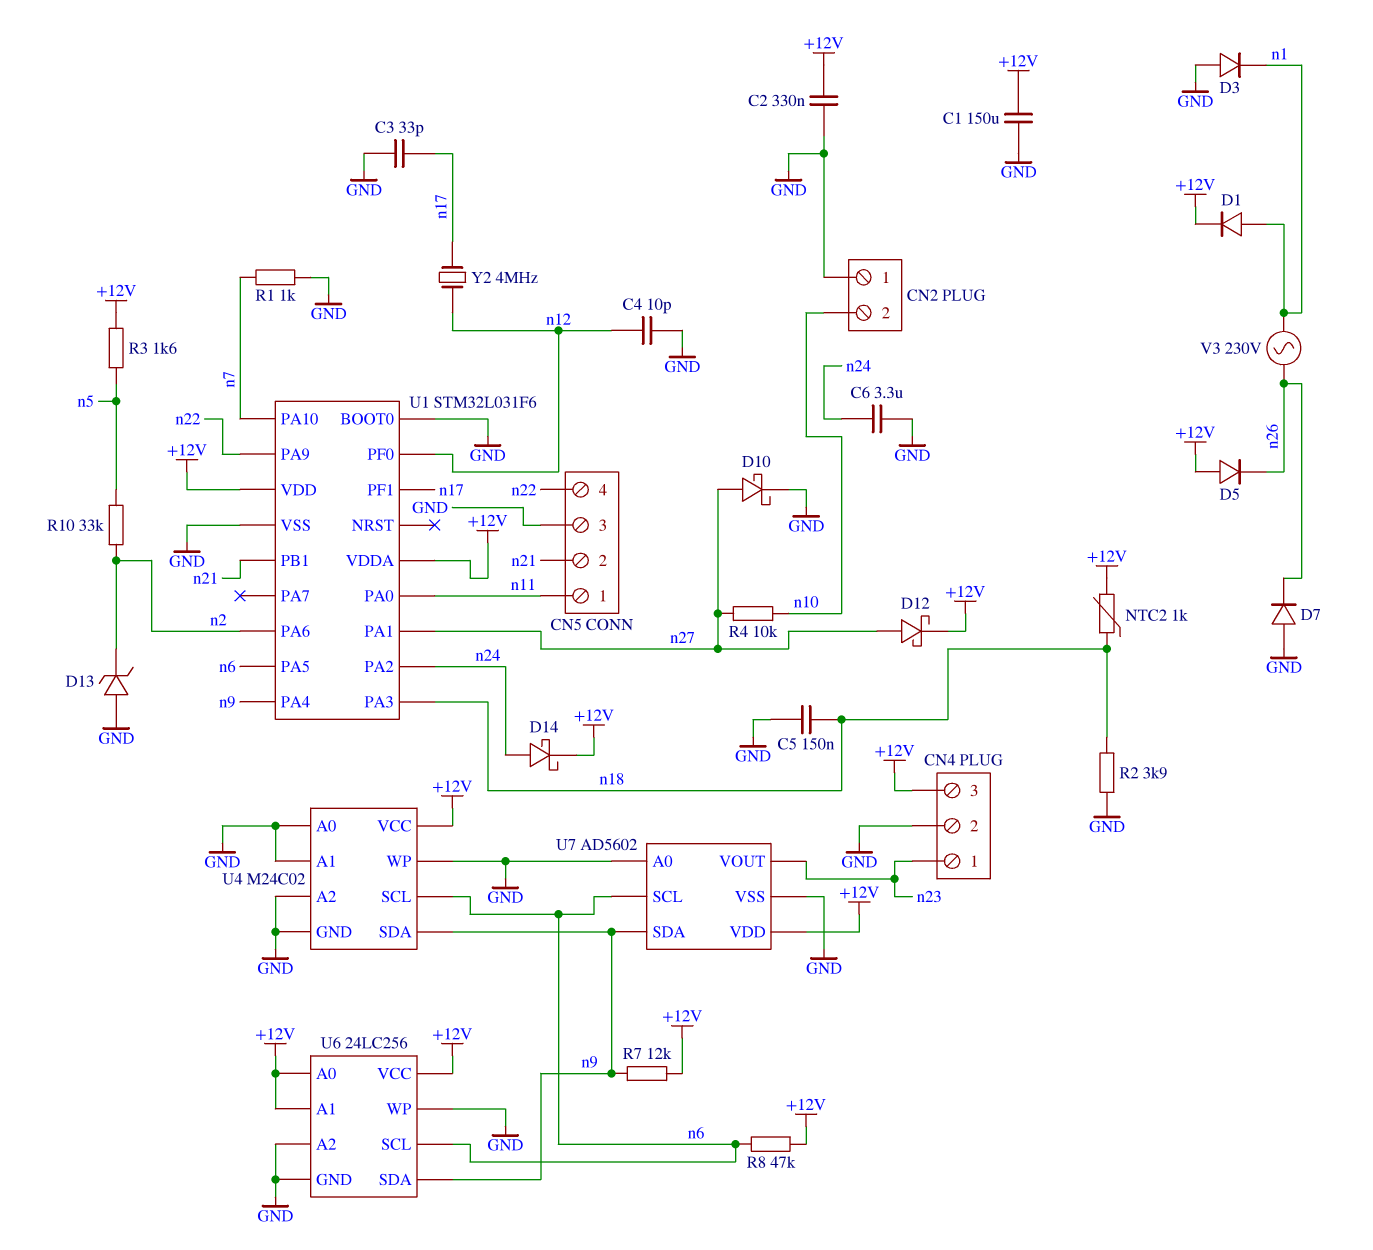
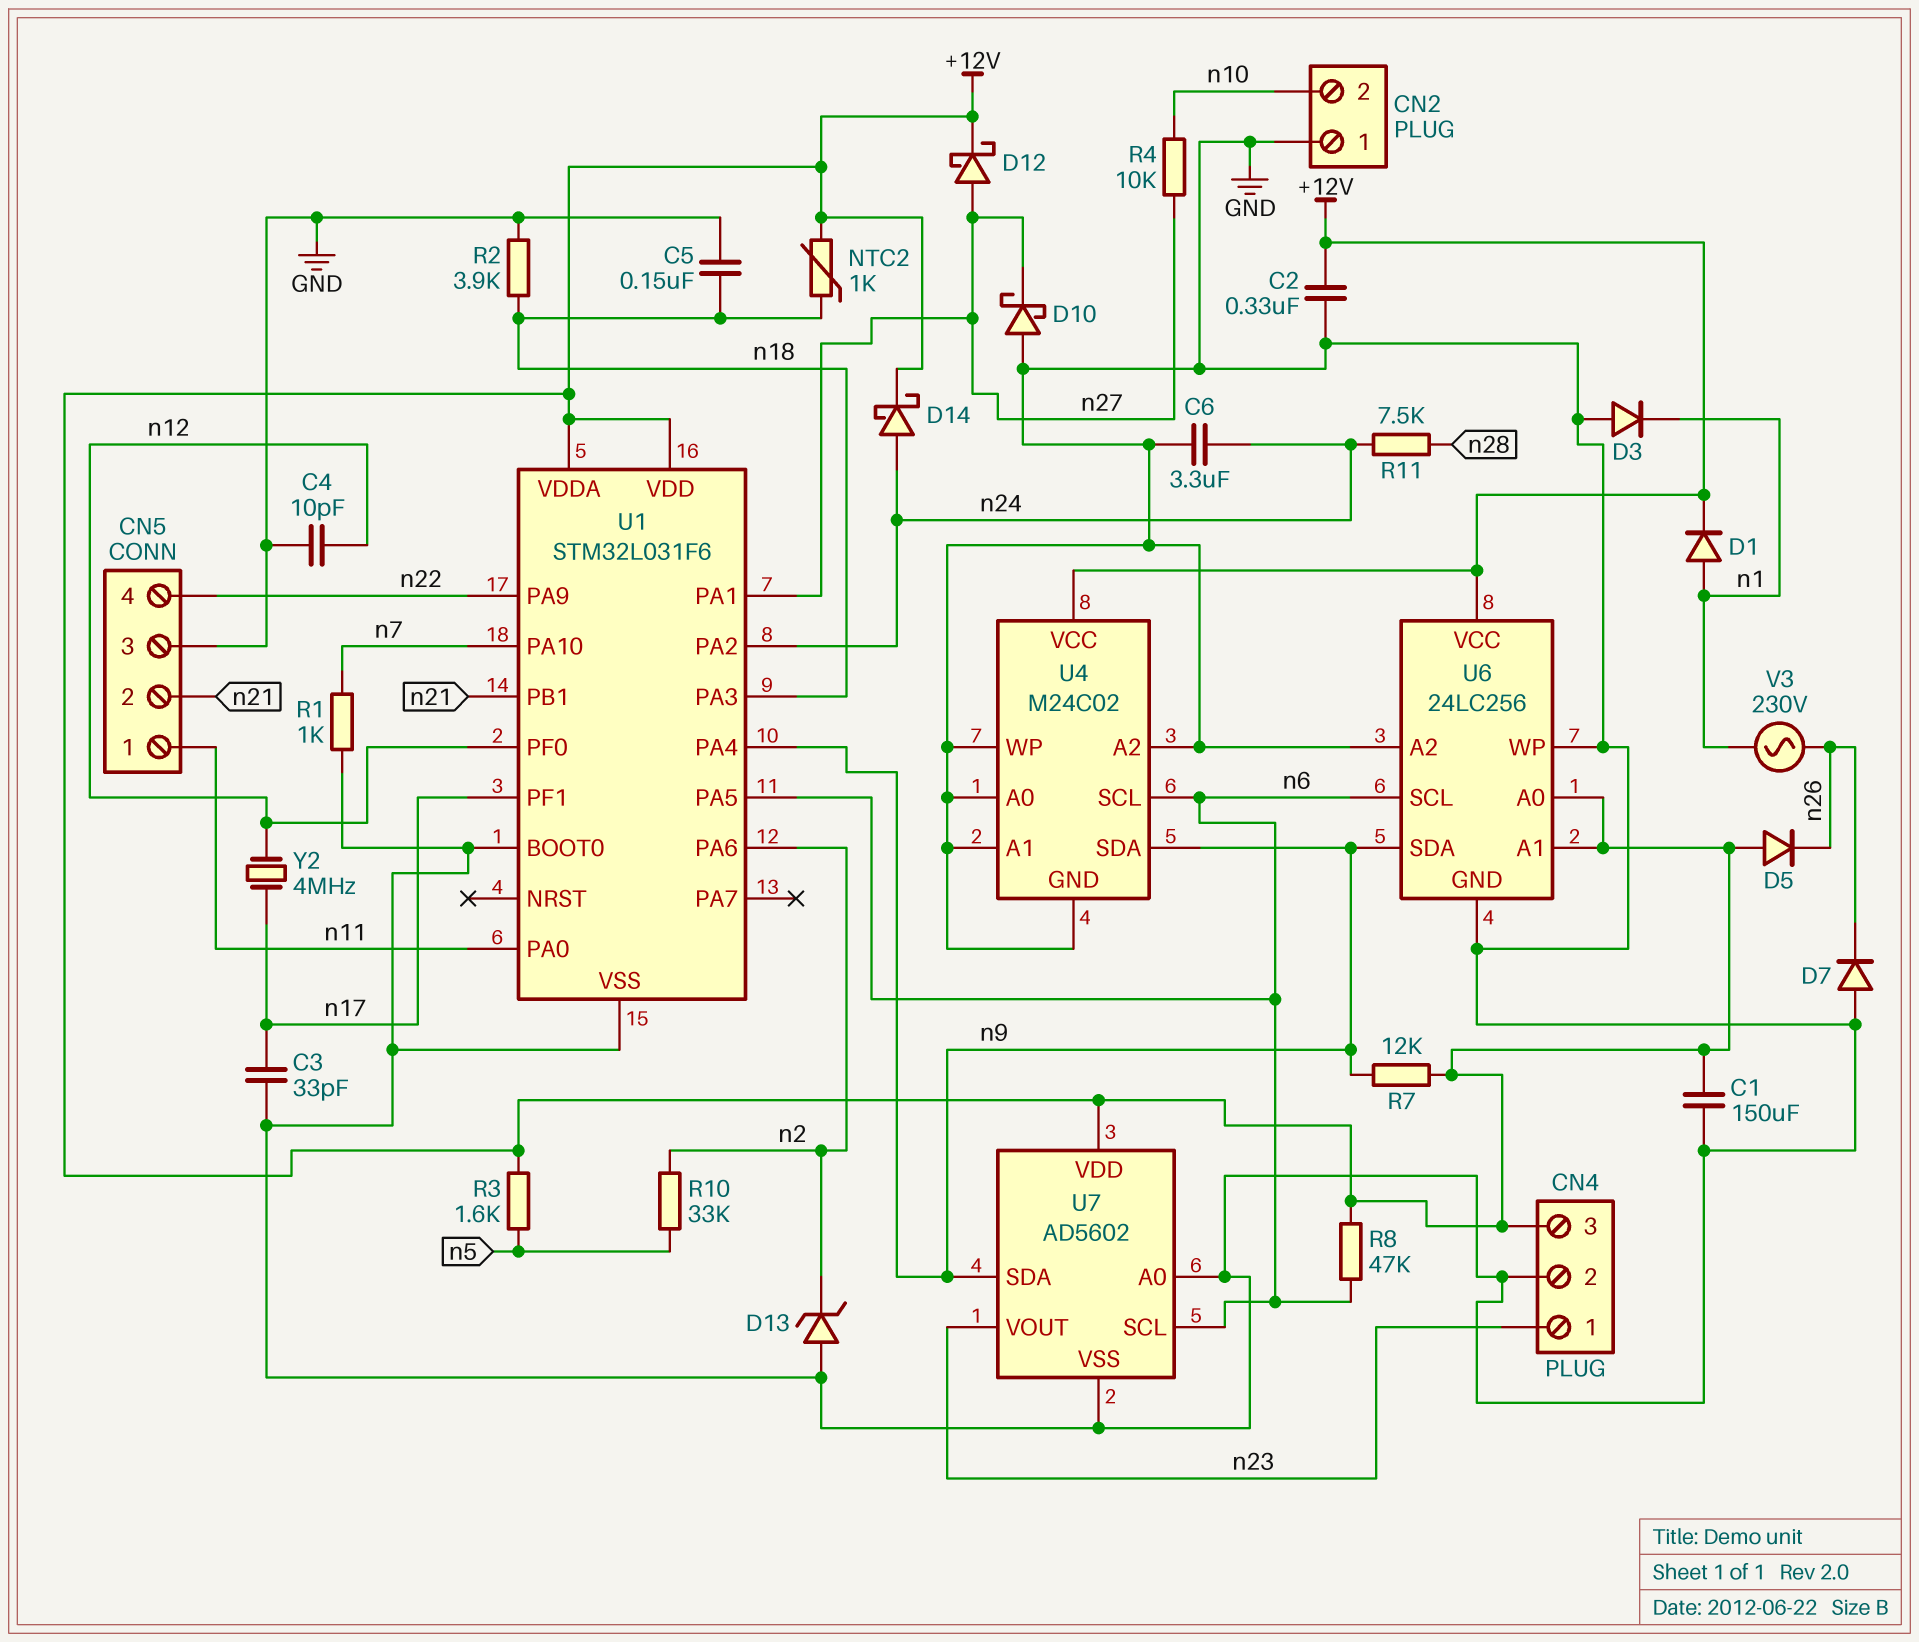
D10: schottky (A n27, K GND) -> schottky (A GND, K n27)
R11: none -> 7.5k (n24, n28)

